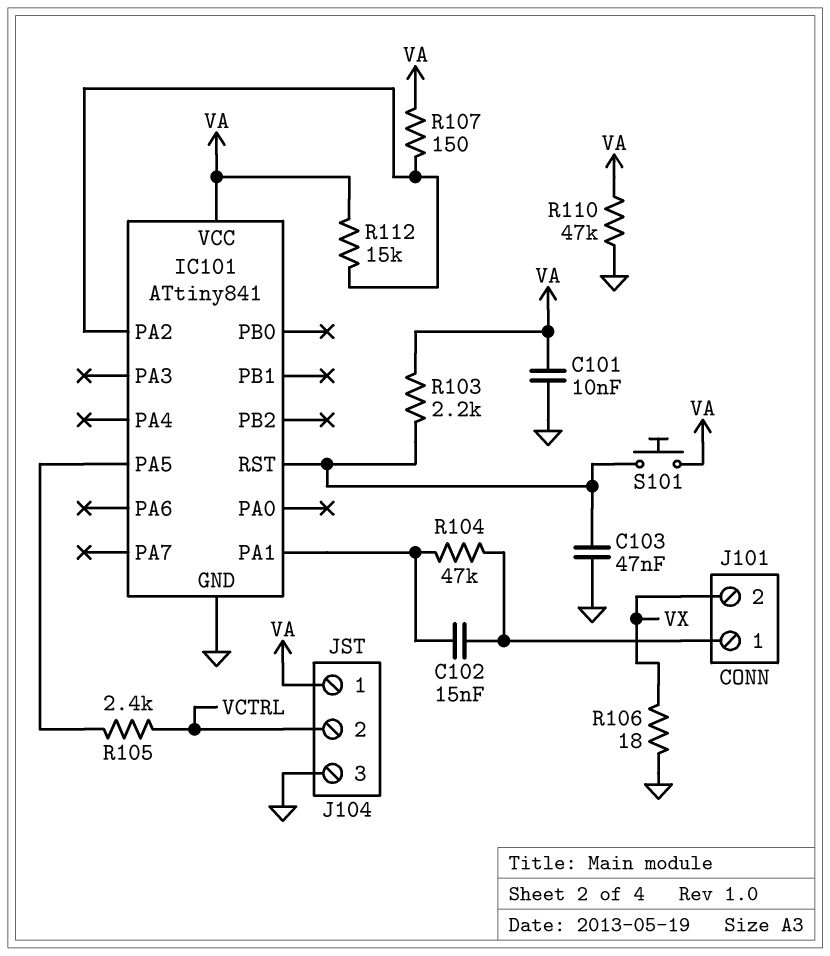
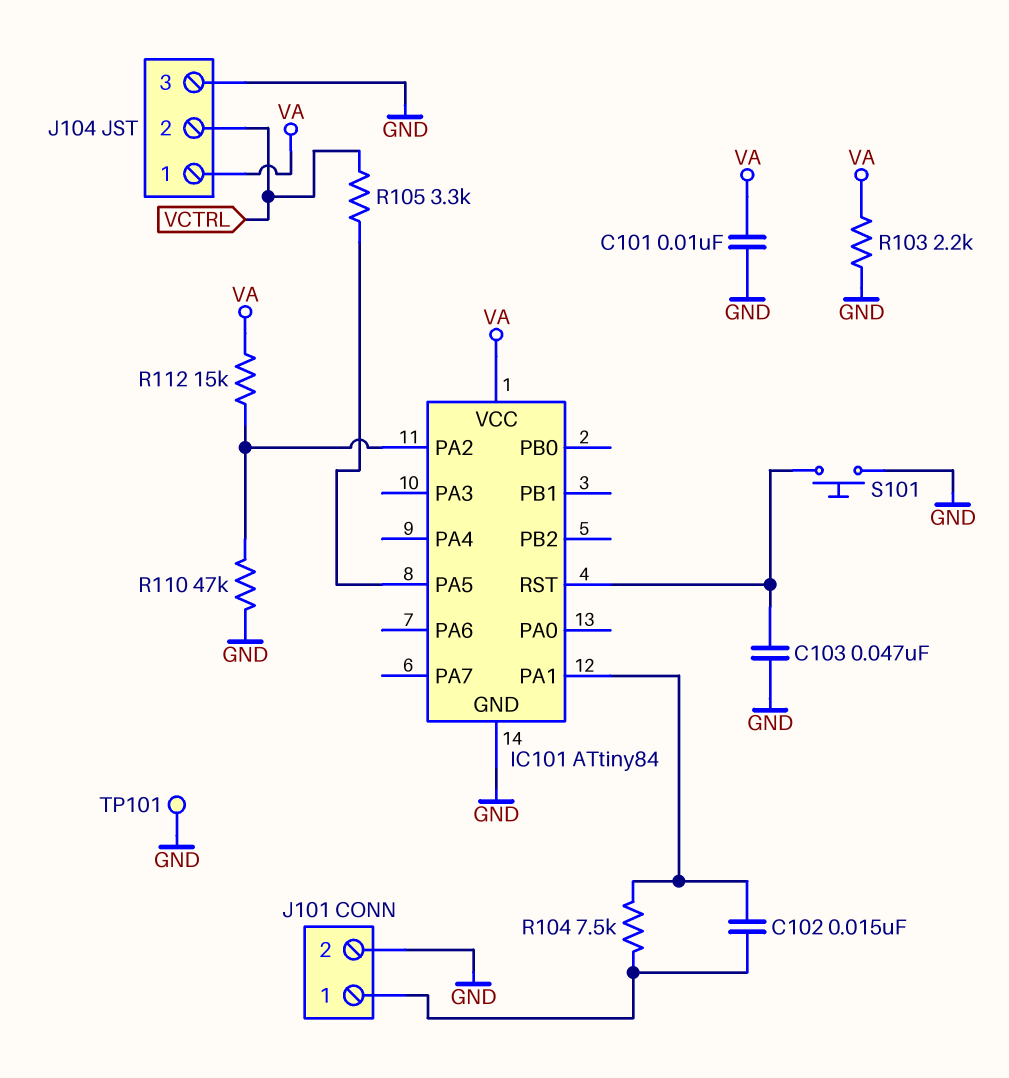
IC101: ATtiny841 -> ATtiny84
J101 pin 2: VX -> GND
R103: 2.2k (IC101/RST, VA) -> 2.2k (GND, VA)
R104: 47k (IC101/PA1, J101/1) -> 7.5k (IC101/PA1, J101/1)
R105: 2.4k (IC101/PA5, VCTRL) -> 3.3k (IC101/PA5, VCTRL)
R106: 18 (GND, VX) -> none
R107: 150 (IC101/PA2, VA) -> none
R110: 47k (GND, VA) -> 47k (GND, IC101/PA2)
S101: button (IC101/RST, VA) -> button (GND, IC101/RST)
TP101: none -> test point (GND)

